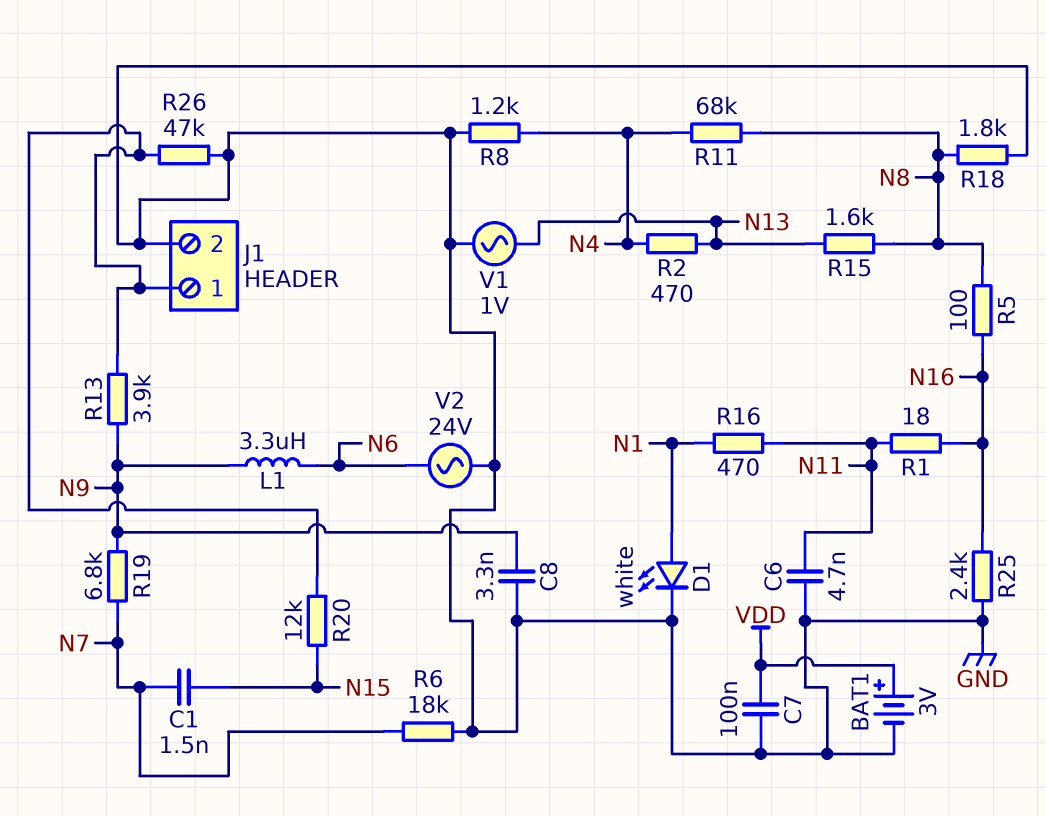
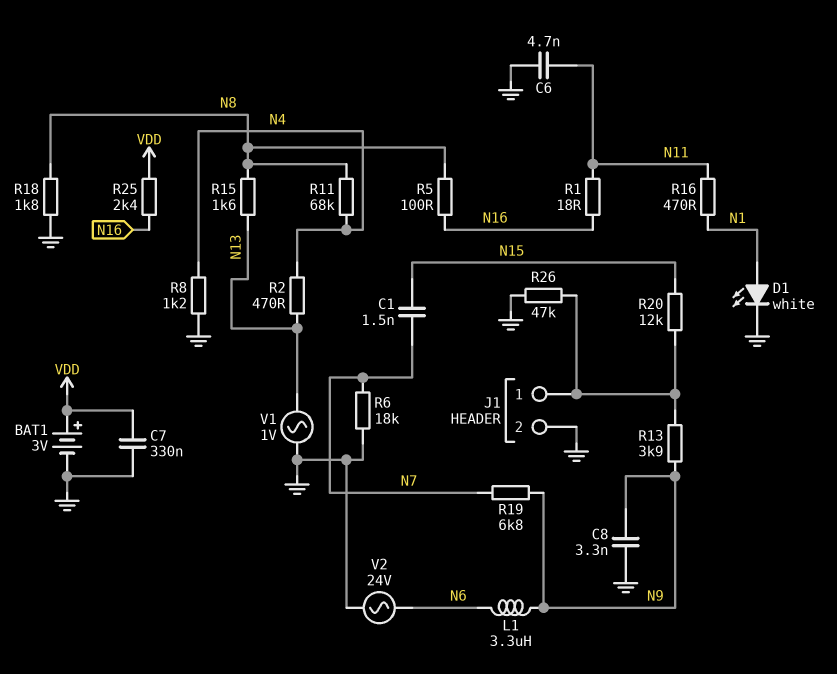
C7: 100nF (GND, VDD) -> 330nF (GND, VDD)
R25: 2.4k (GND, N16) -> 2.4k (N16, VDD)

